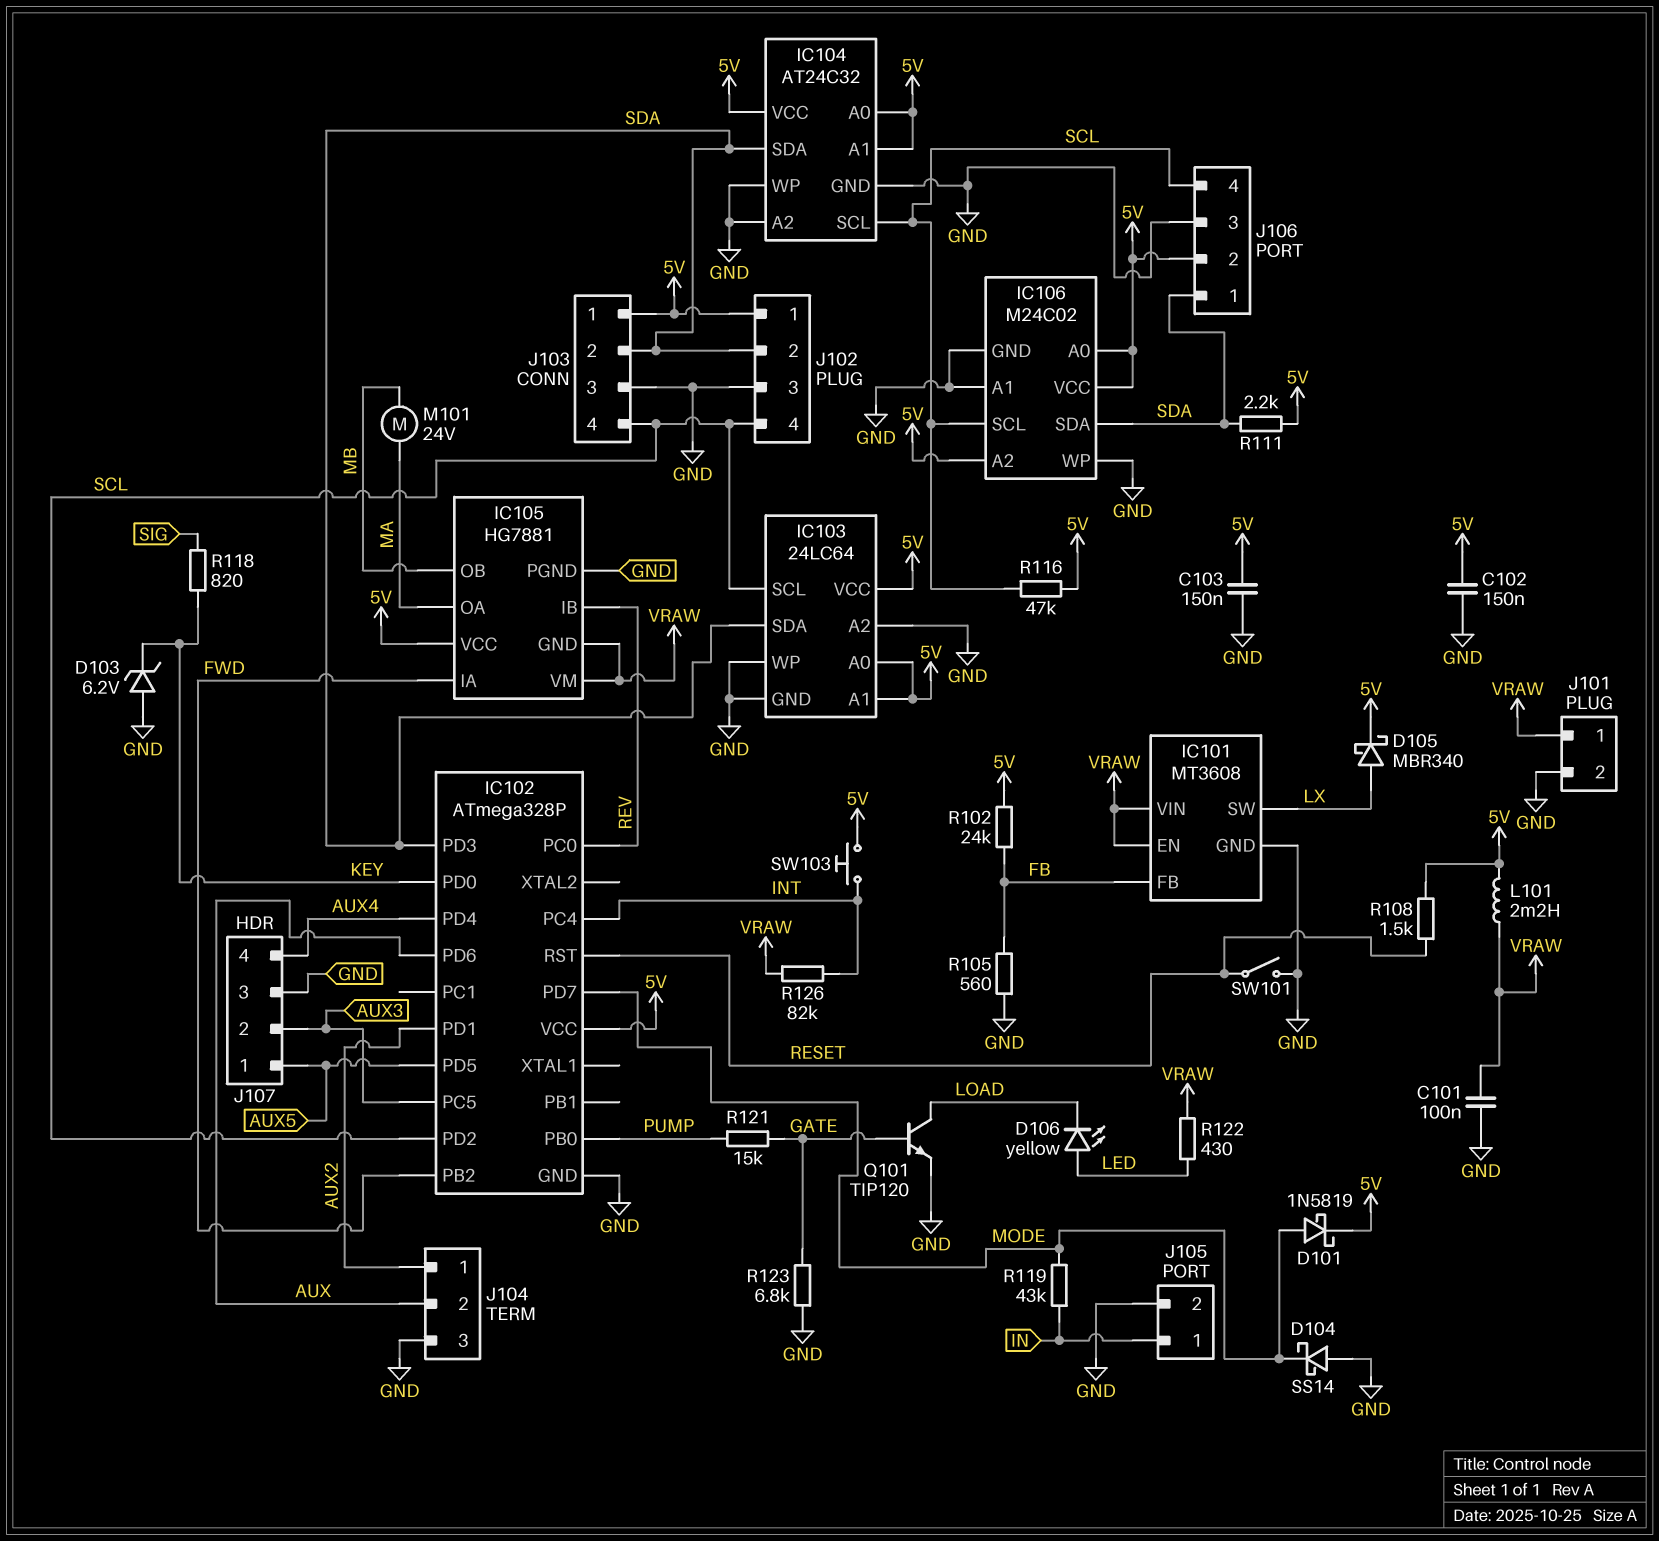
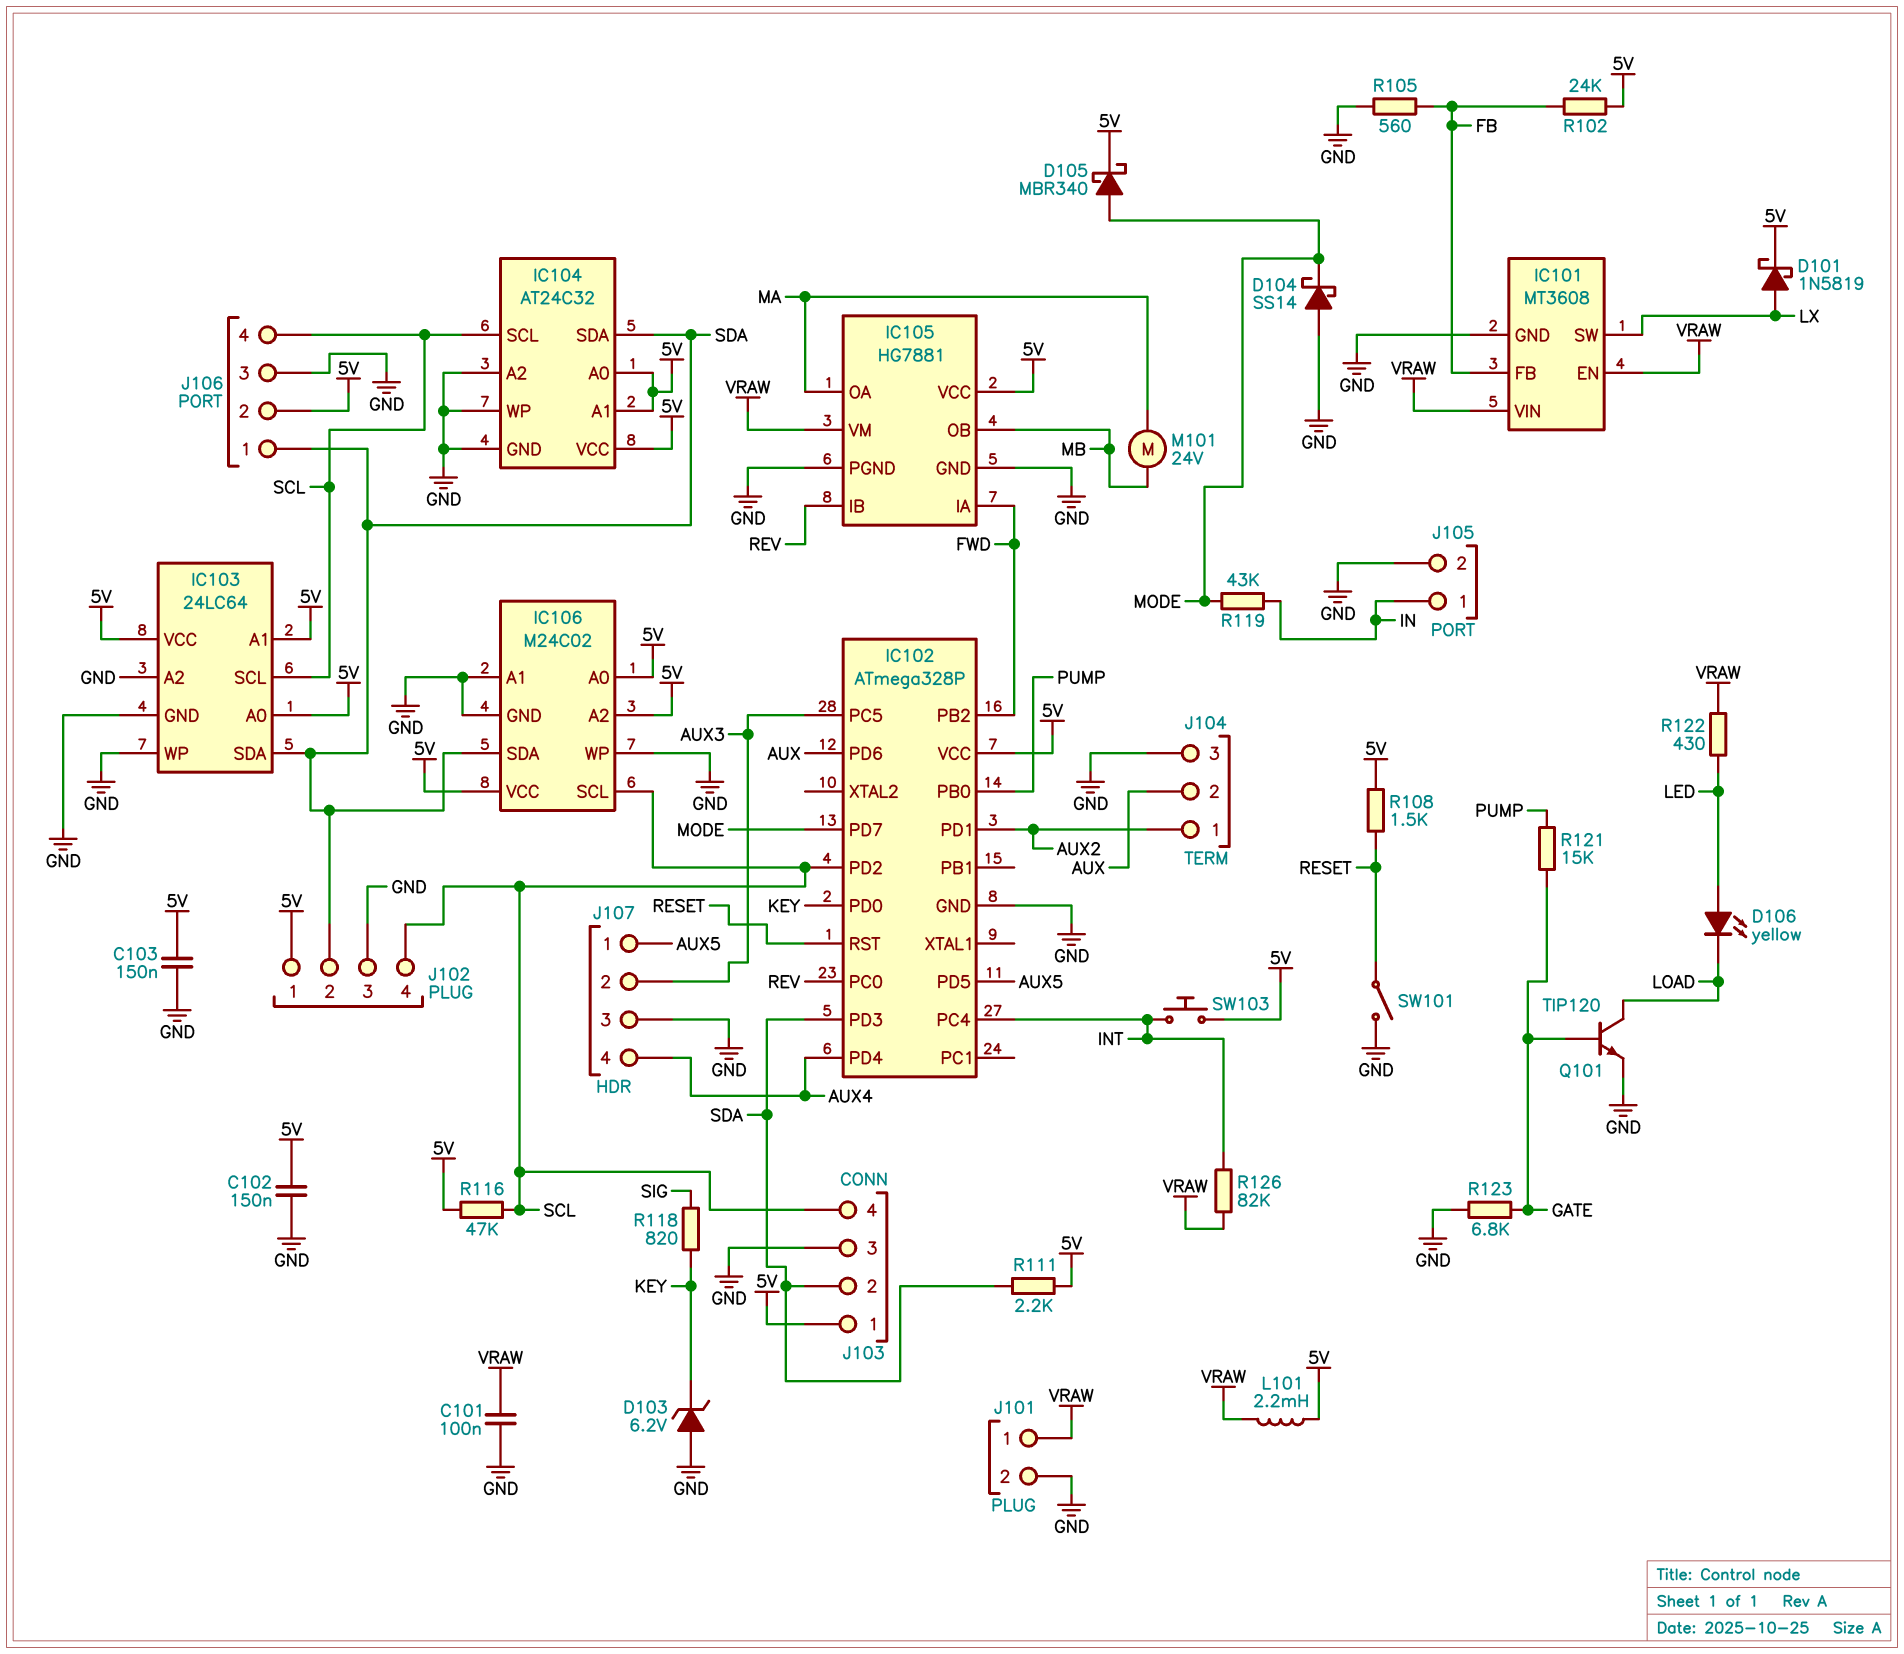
D101: schottky 1N5819 (A MODE, K 5V) -> schottky 1N5819 (A LX, K 5V)
D105: schottky MBR340 (A LX, K 5V) -> schottky MBR340 (A MODE, K 5V)
IC105 pin GND: VRAW -> GND

